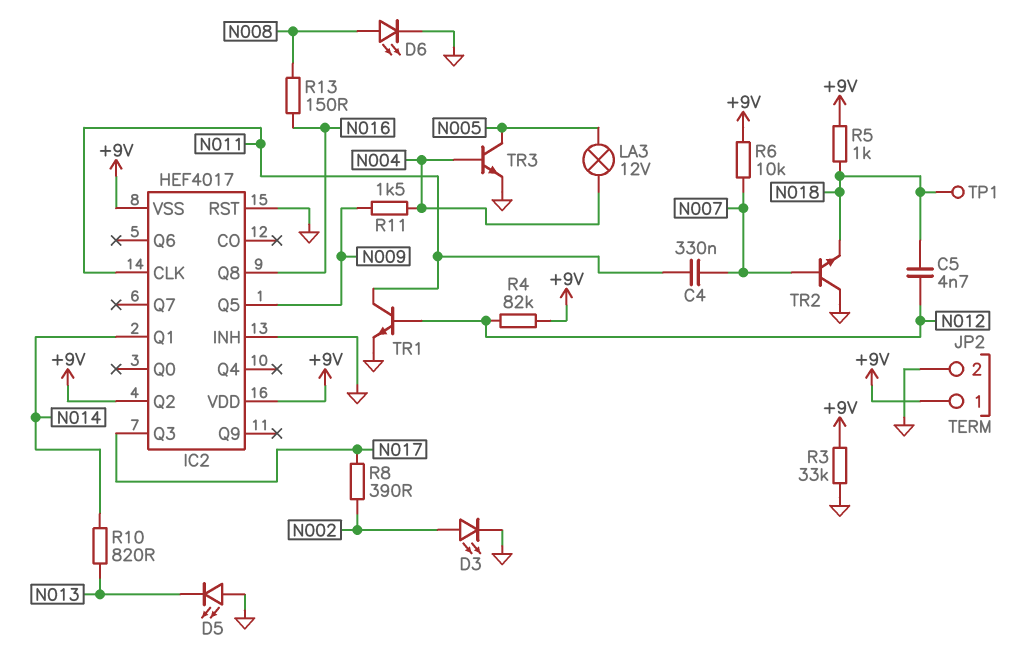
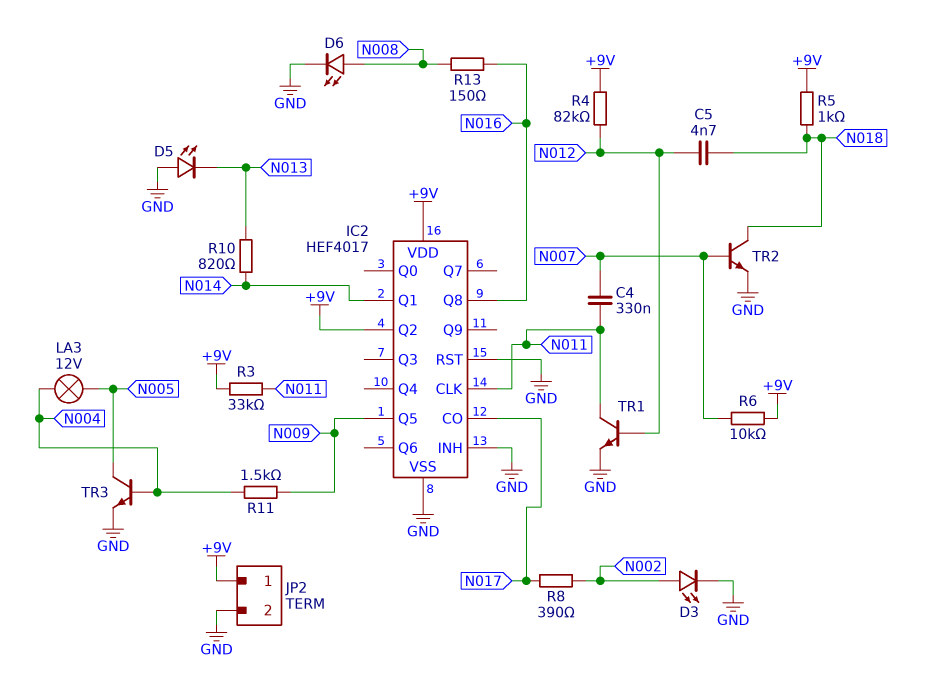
IC2 pin CO: none -> N017
IC2 pin Q3: N017 -> none
IC2 pin VSS: +9V -> GND
R3: 33k (+9V, GND) -> 33k (+9V, N011)
TP1: test point (N018) -> none
TR2: NPN (B N007, C GND, E N018) -> NPN (B N007, C N018, E GND)

